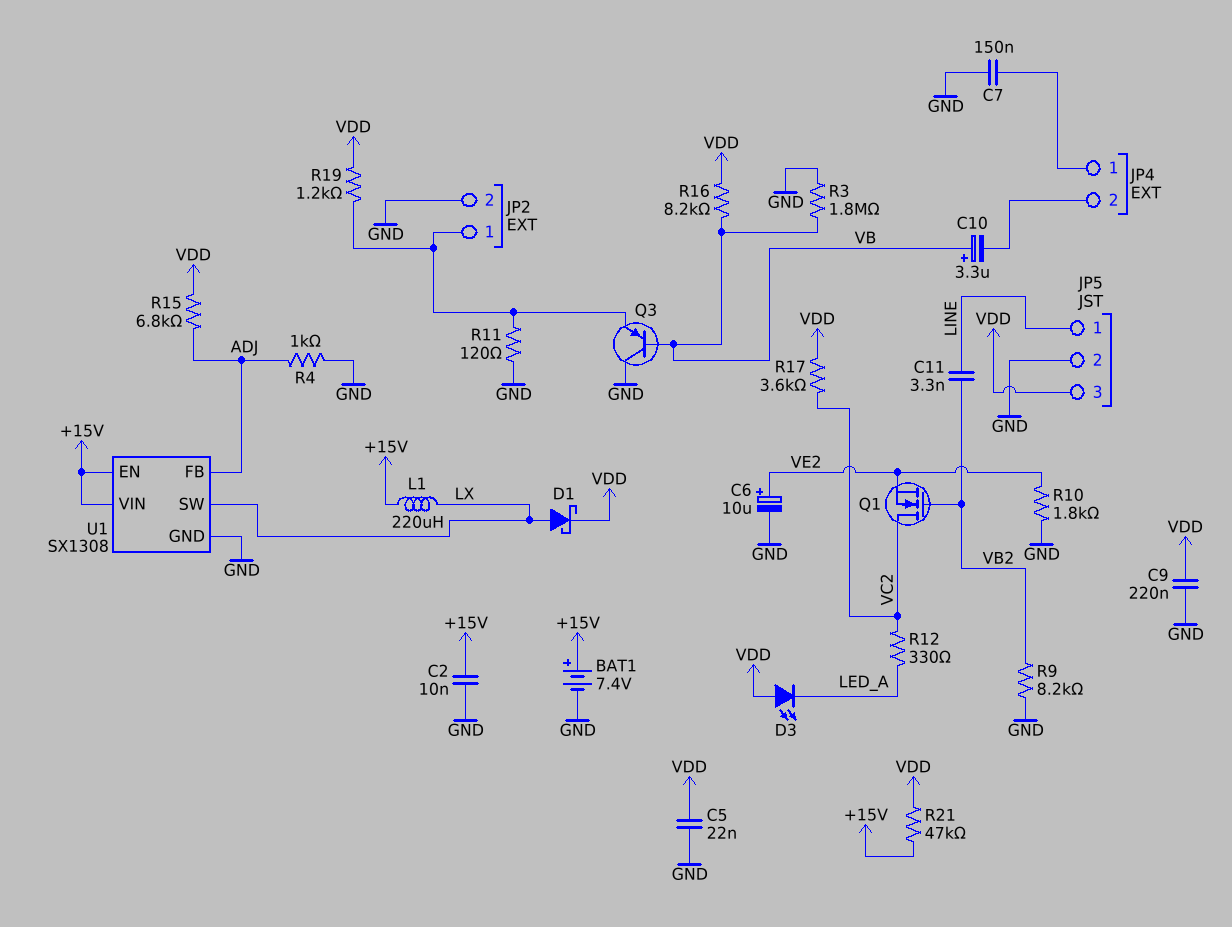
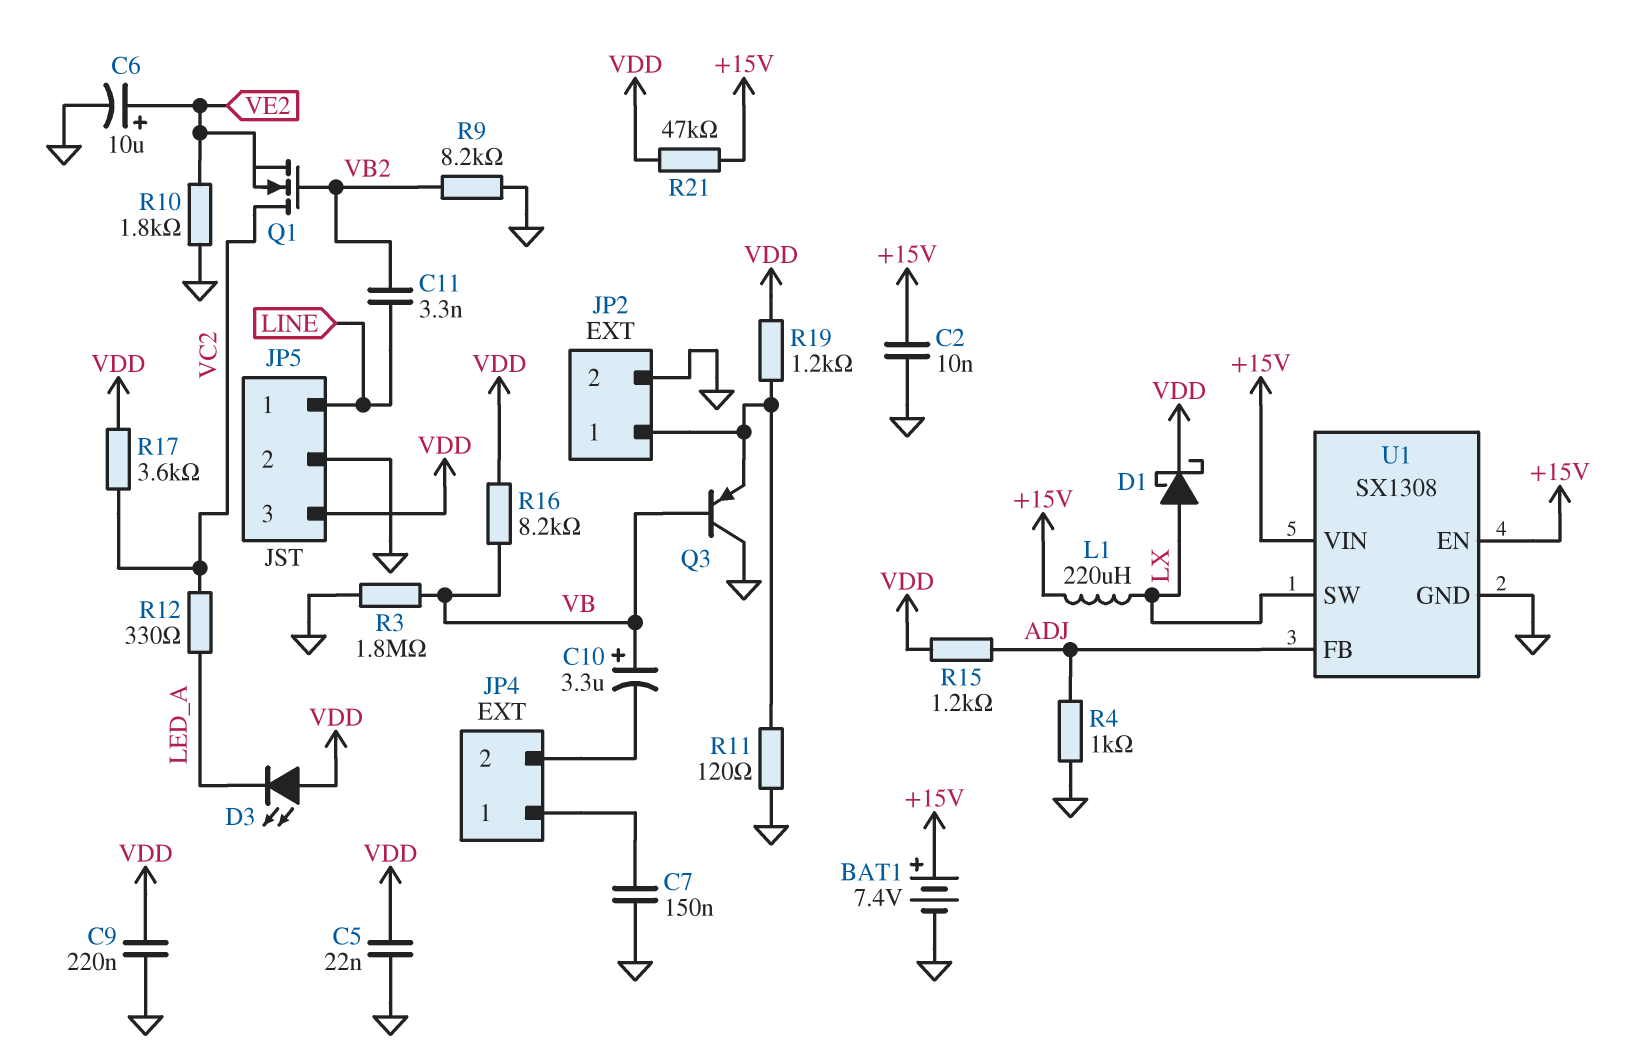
R15: 6.8k (ADJ, VDD) -> 1.2k (ADJ, VDD)

